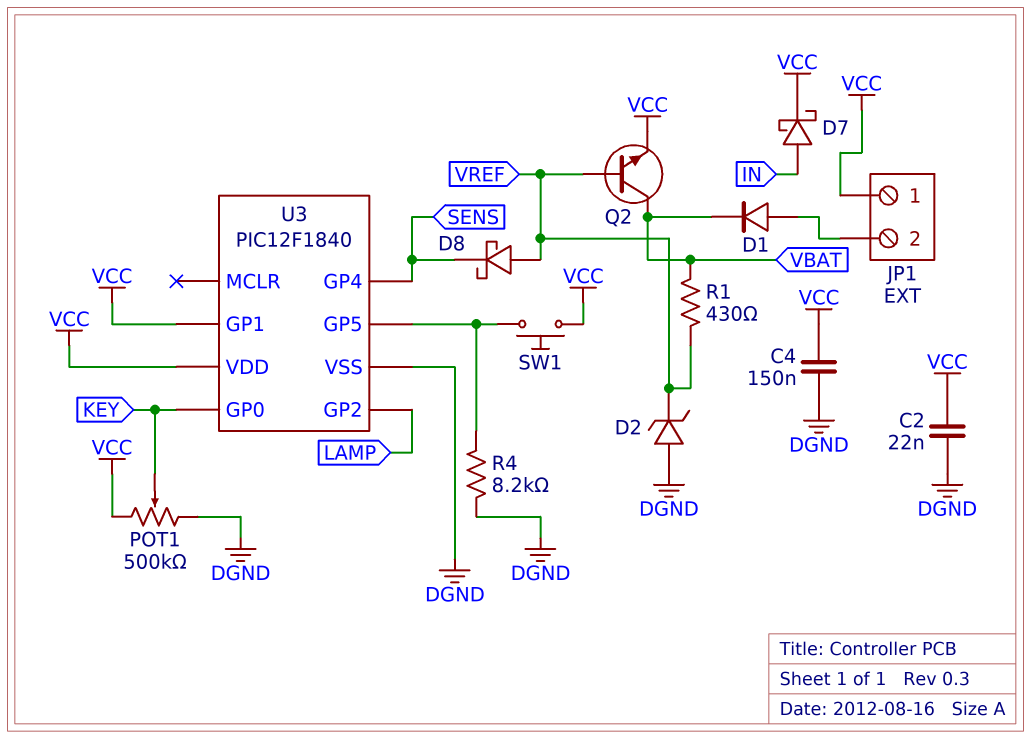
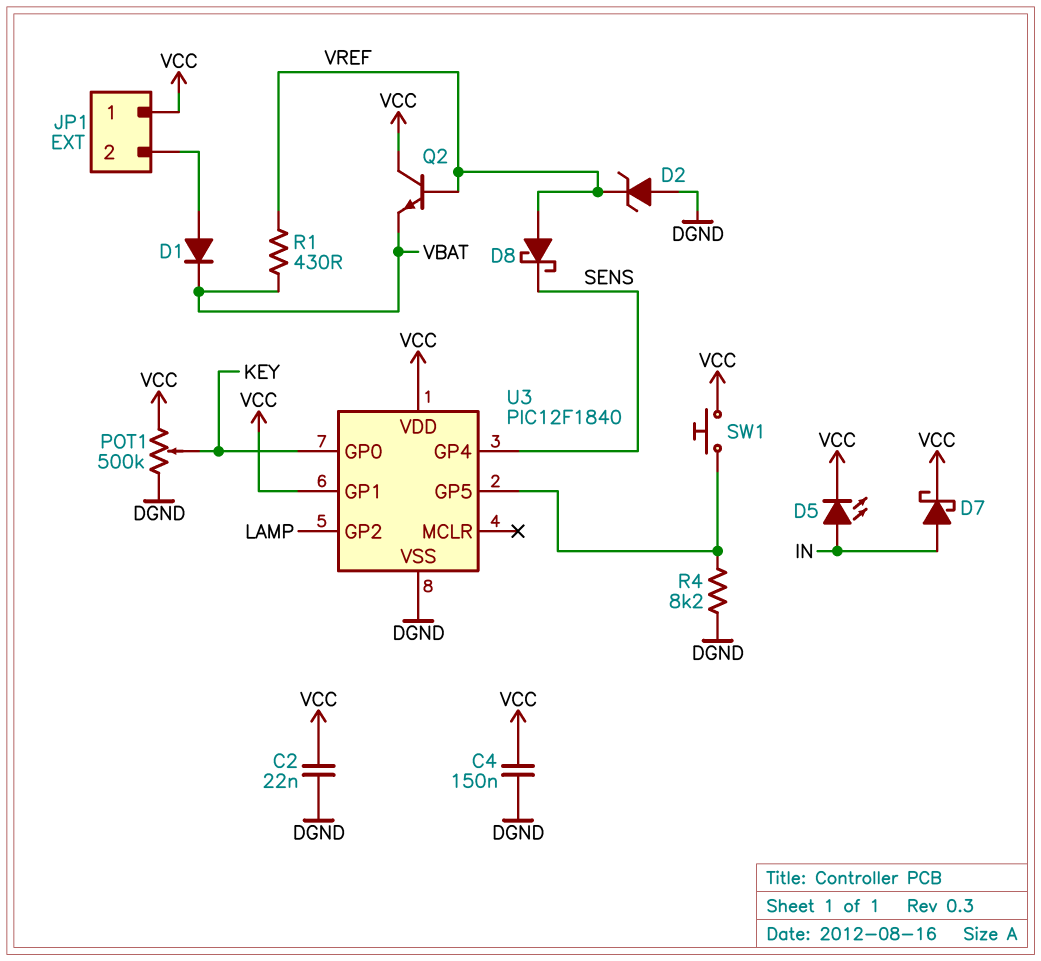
D5: none -> LED (A IN, K VCC)
Q2: NPN (B VREF, C VBAT, E VCC) -> NPN (B VREF, C VCC, E VBAT)

